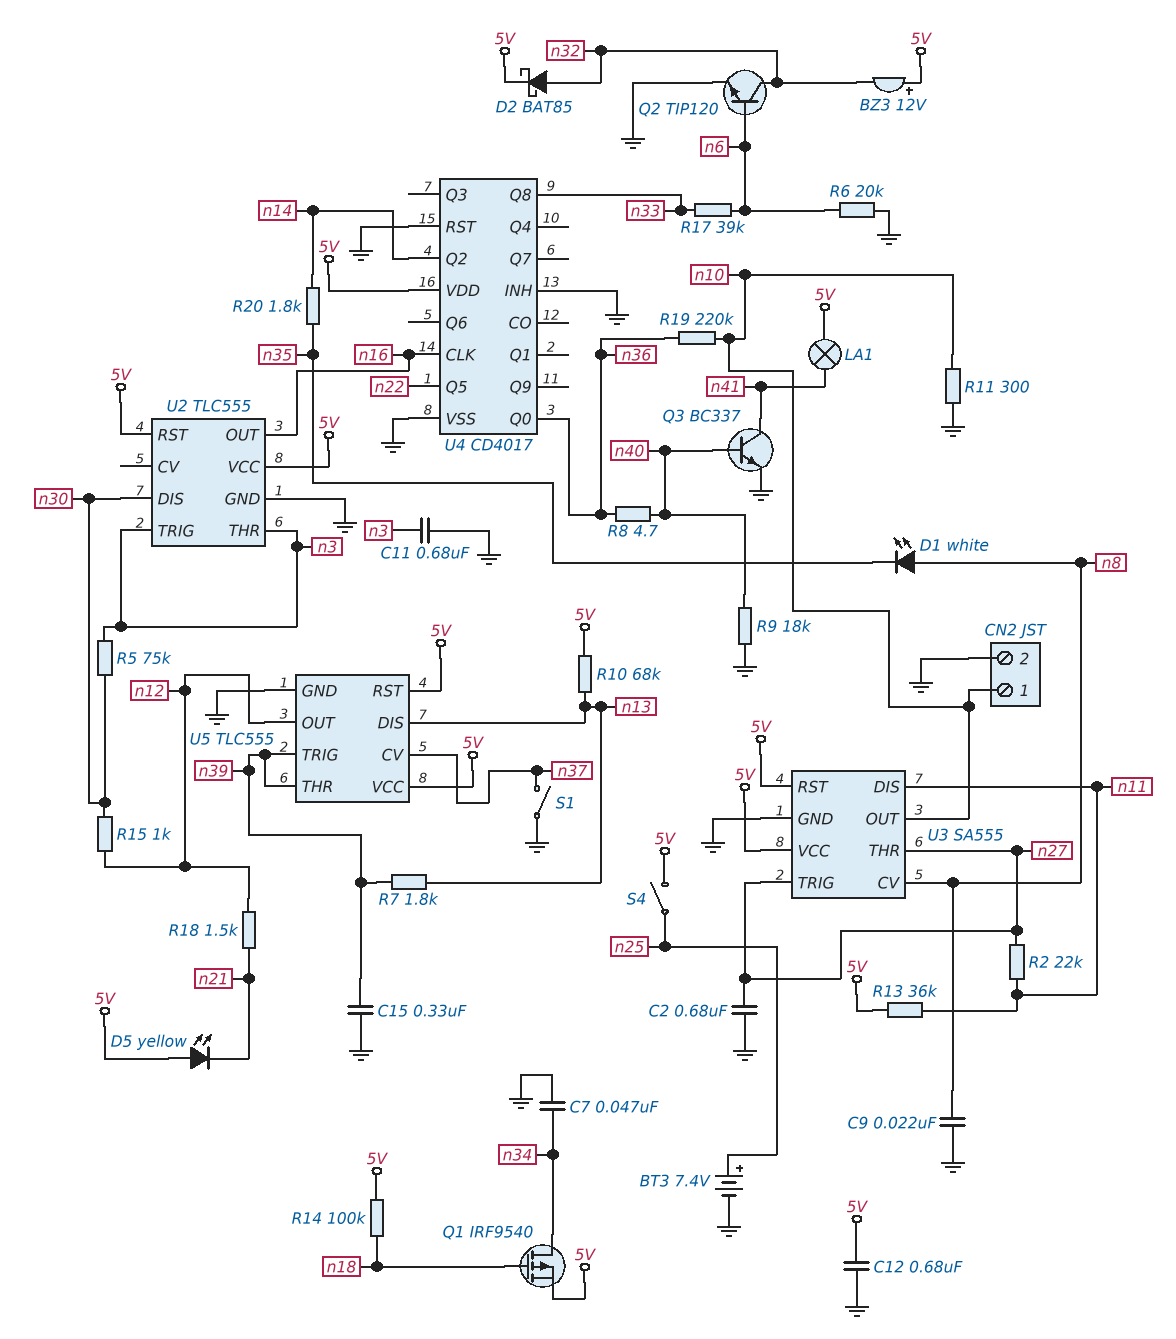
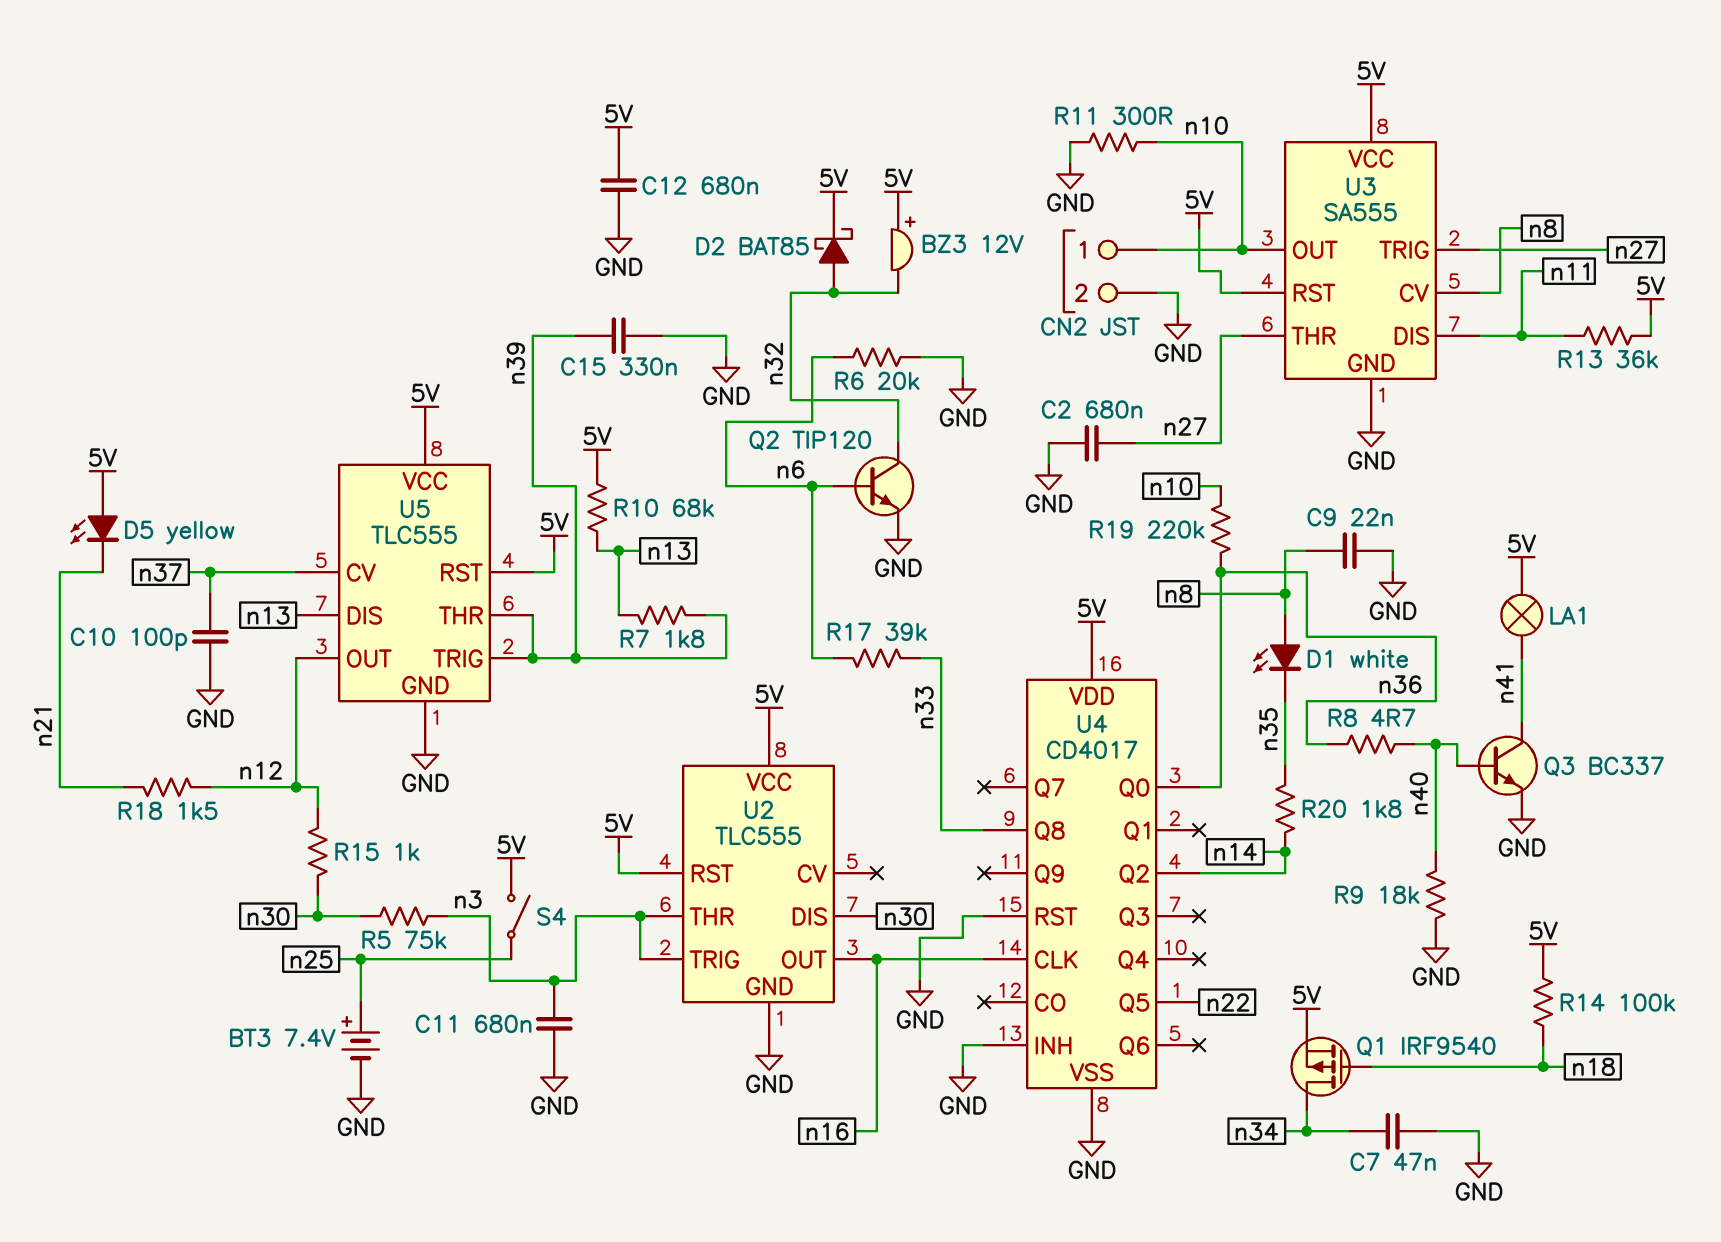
C10: none -> 100pF (GND, n37)
R2: 22k (n11, n27) -> none
S1: switch (GND, n37) -> none

